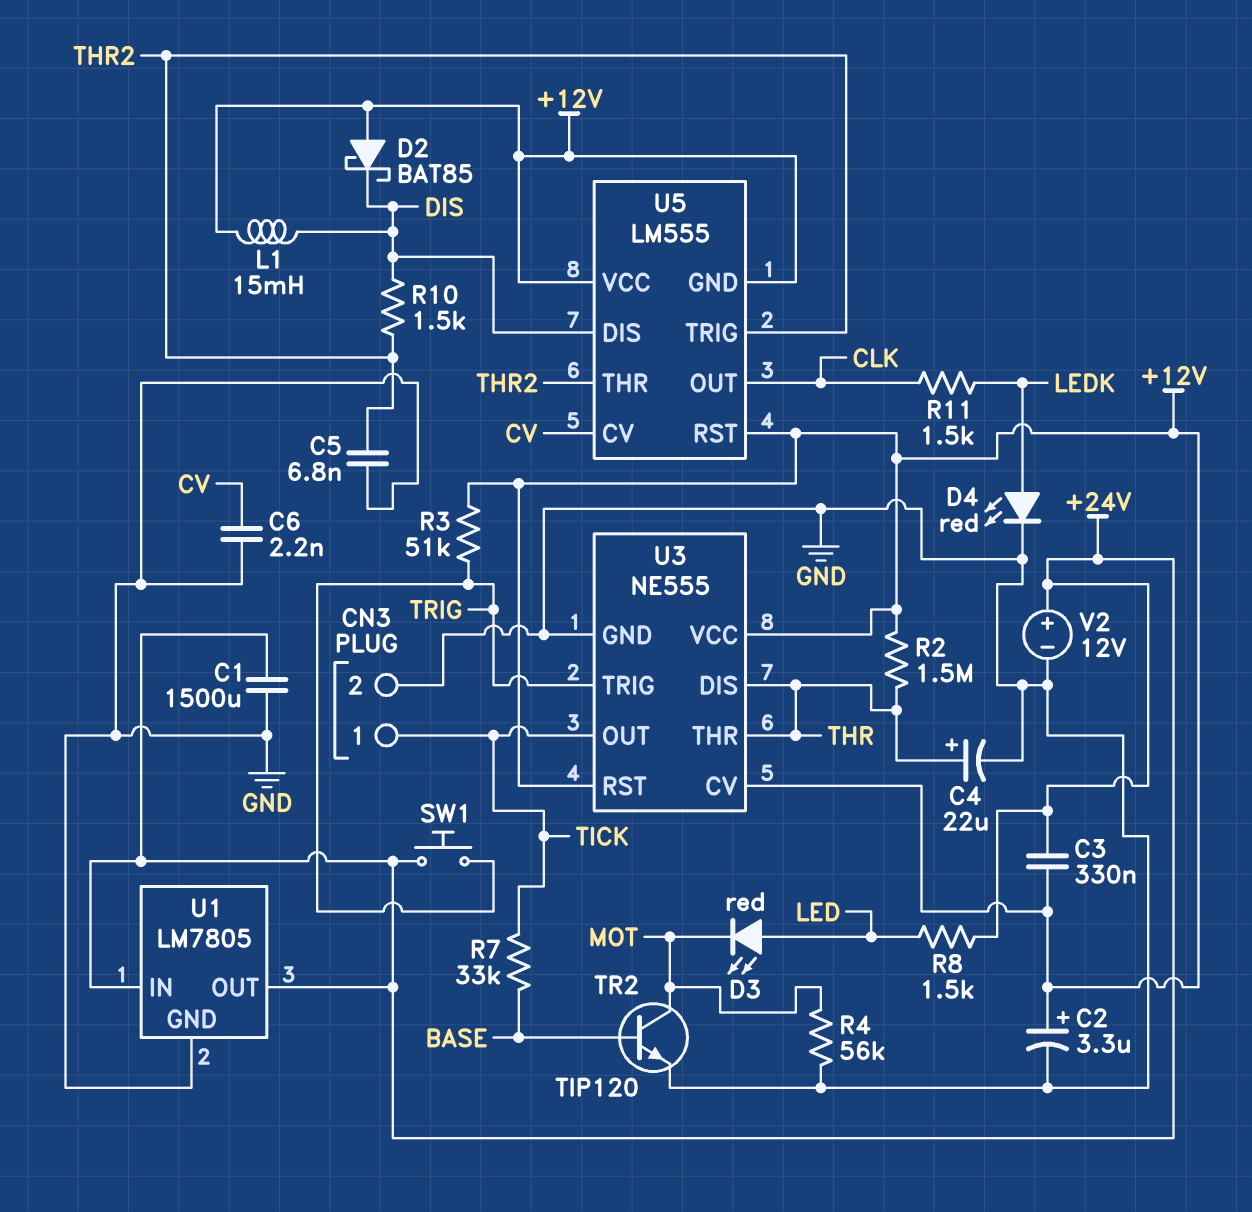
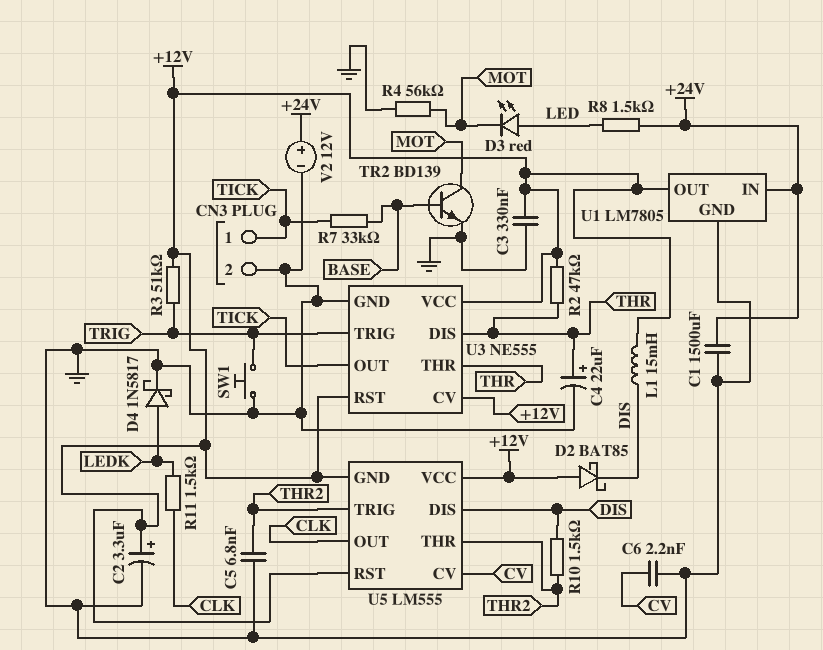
C3: 330nF (+12V, +24V) -> 330nF (+12V, GND)
D4: LED red (A LEDK, K GND) -> schottky 1N5817 (A LEDK, K GND)
R2: 1.5M (+12V, THR) -> 47k (+12V, THR)
SW1: button (+24V, TRIG) -> button (GND, TRIG)
TR2: NPN TIP120 (B BASE, C MOT, E GND) -> NPN BD139 (B BASE, C MOT, E GND)
U1 pin OUT: +24V -> +12V

